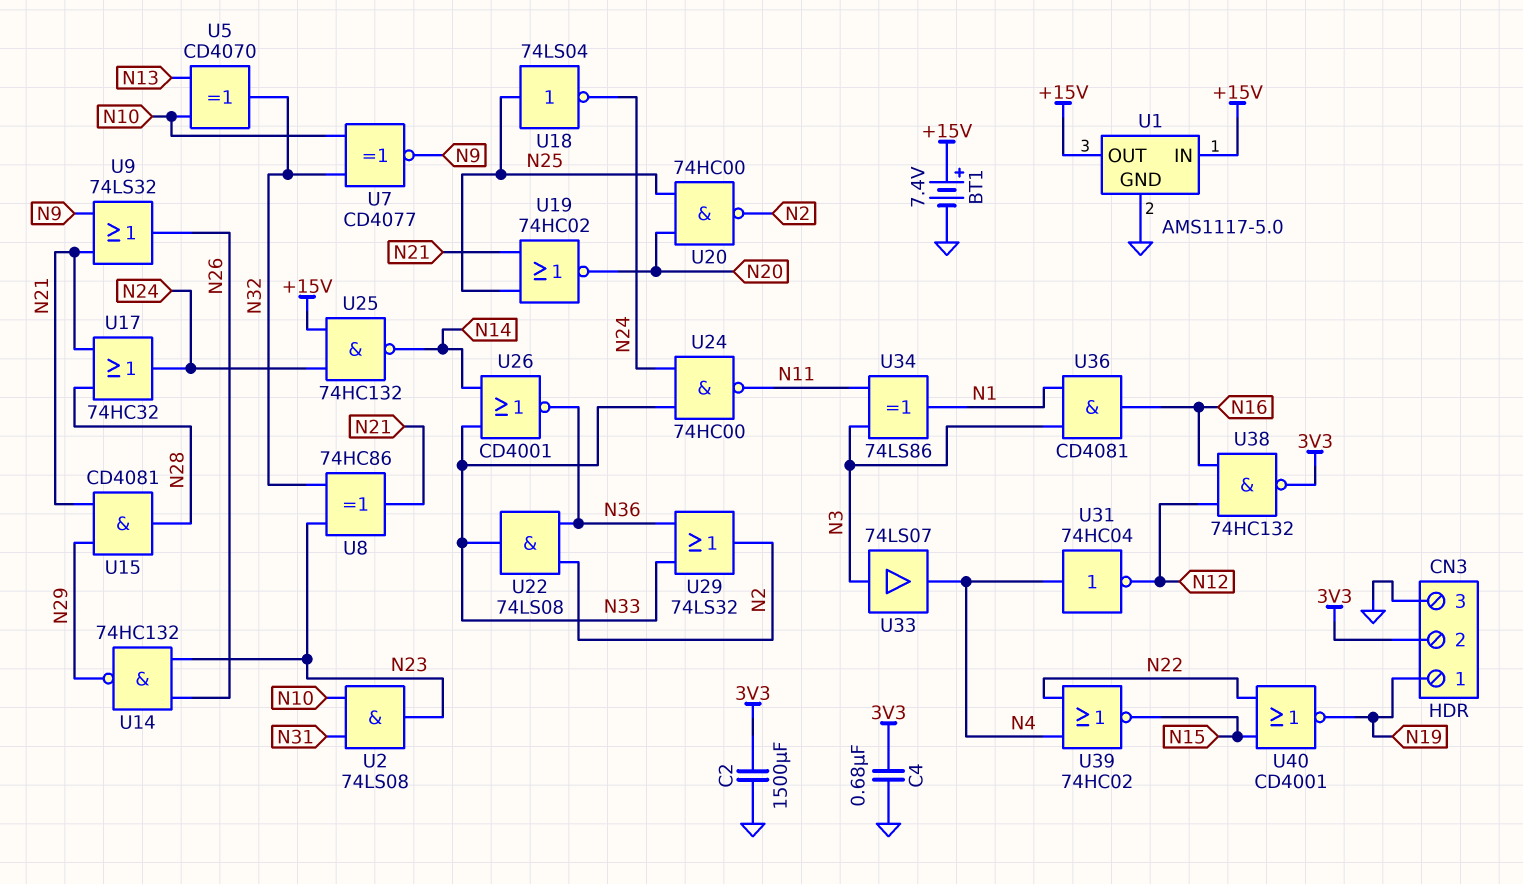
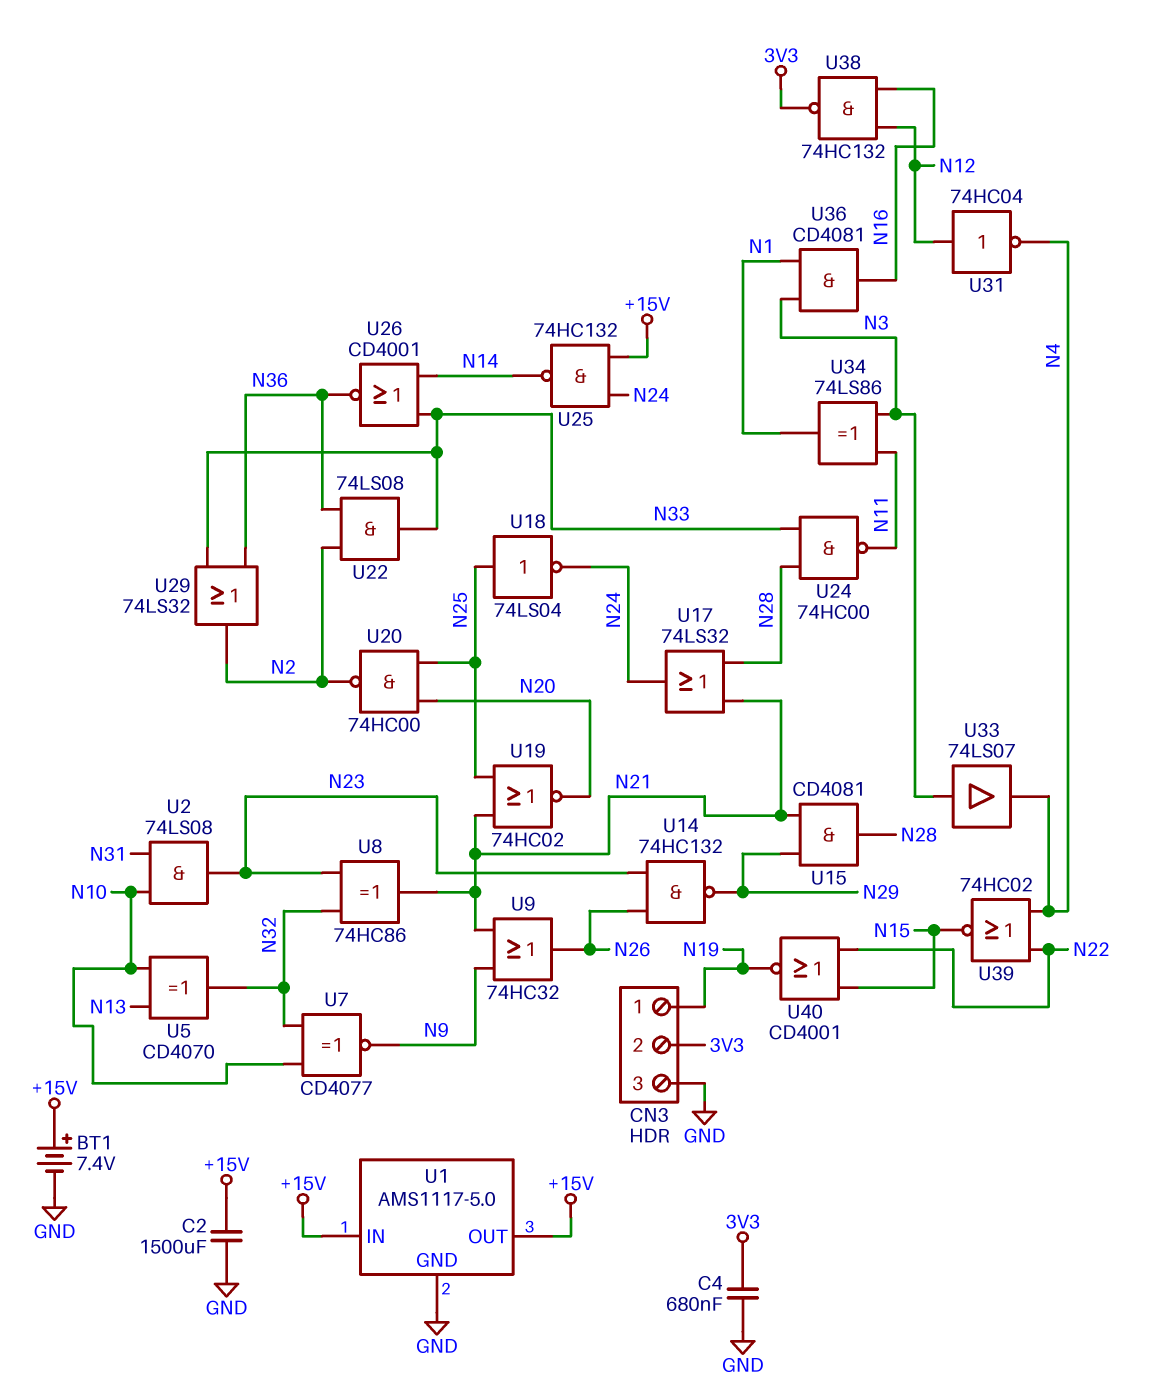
C2: 1500uF (3V3, GND) -> 1500uF (+15V, GND)
U9: OR 74LS32 (in N9, in N21, out N26) -> OR 74HC32 (in N9, in N21, out N26)
U17: OR 74HC32 (in N21, in N28, out N24) -> OR 74LS32 (in N21, in N28, out N24)
U24: NAND 74HC00 (in N24, in N33, out N11) -> NAND 74HC00 (in N28, in N33, out N11)
U31: NOT 74HC04 (in N4, out N12) -> NOT 74HC04 (in N12, out N4)

